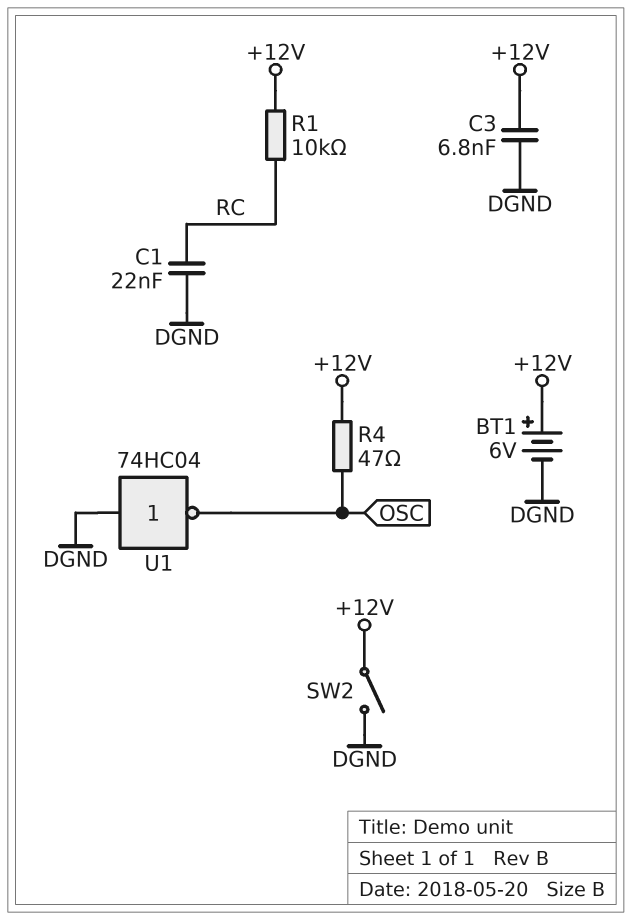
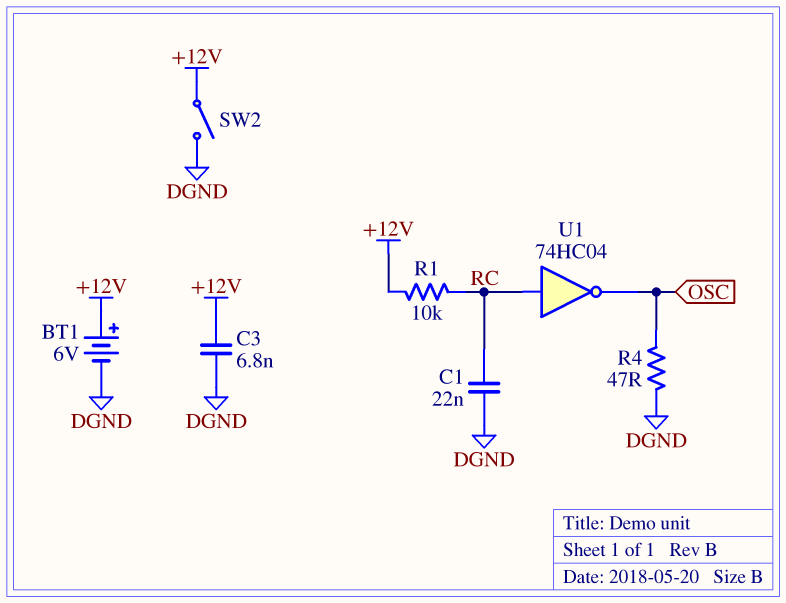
R4: 47 (+12V, OSC) -> 47 (DGND, OSC)
U1: NOT 74HC04 (in DGND, out OSC) -> NOT 74HC04 (in RC, out OSC)

